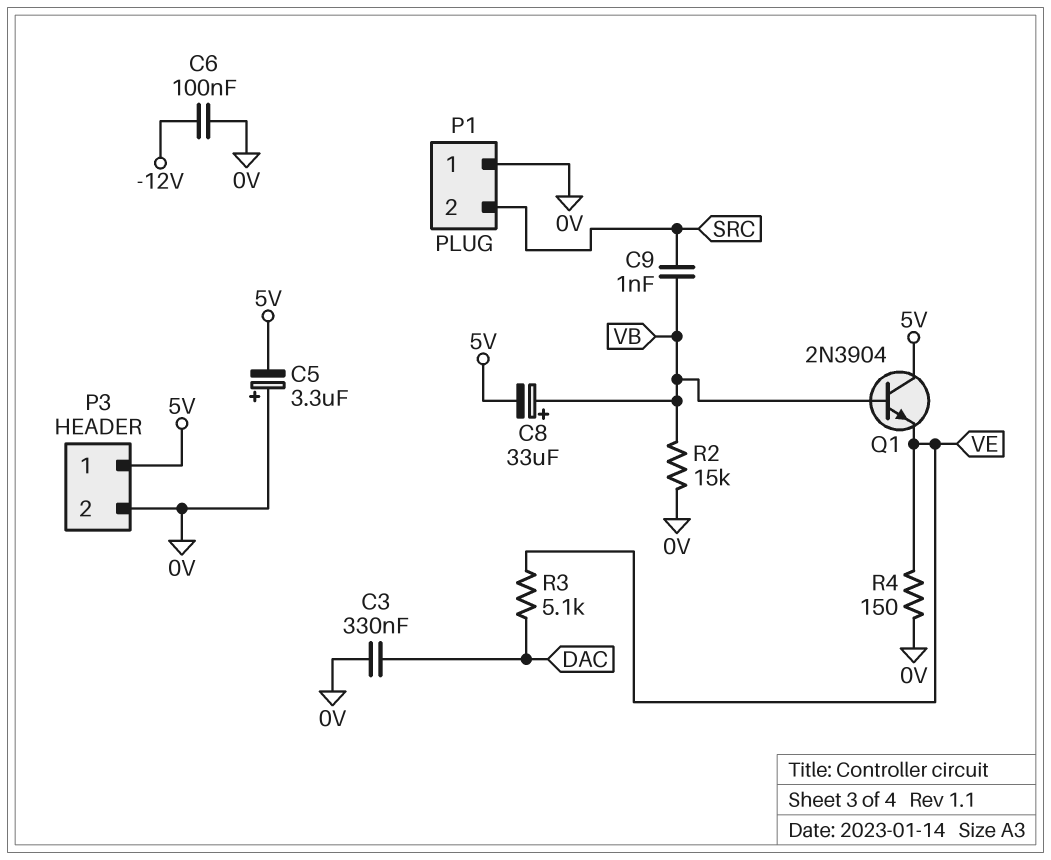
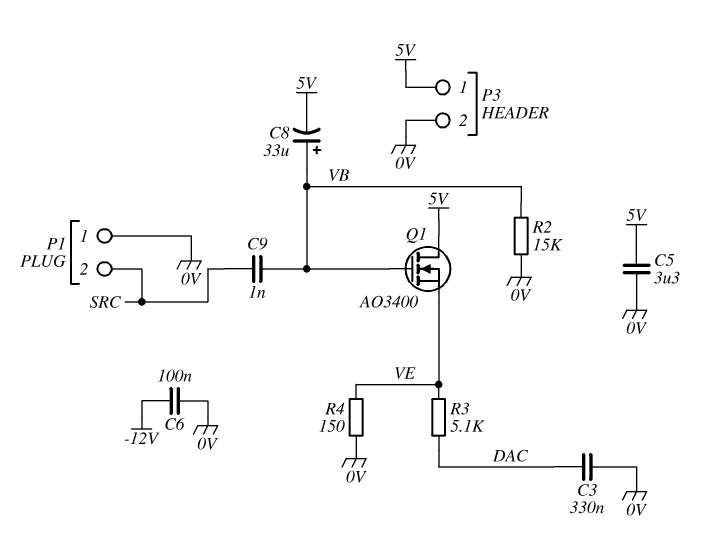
C5: 3.3uF (plus 0V, minus 5V) -> 3.3uF (0V, 5V)
Q1: NPN 2N3904 (B VB, C 5V, E VE) -> NMOS AO3400 (G VB, D 5V, S VE)

